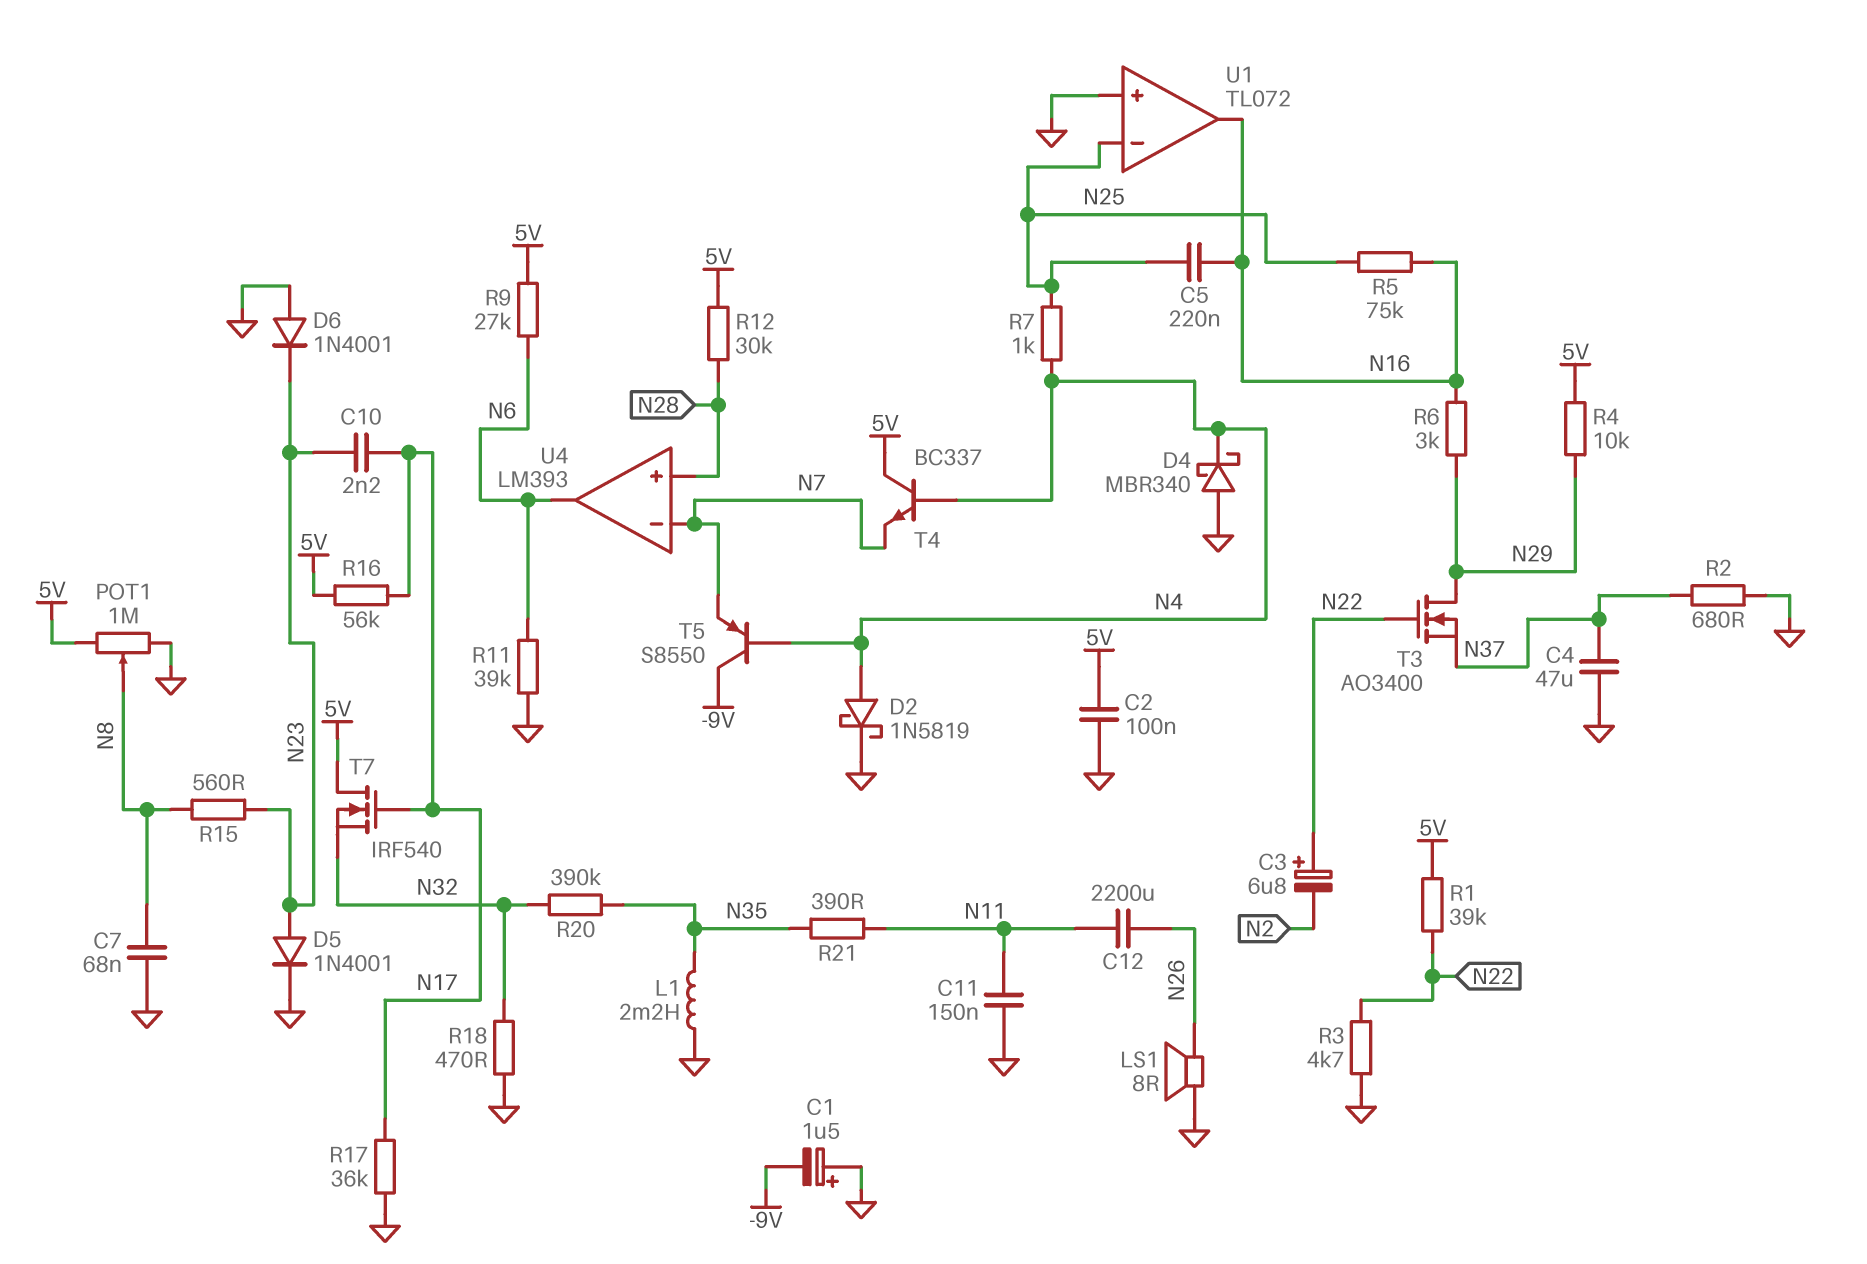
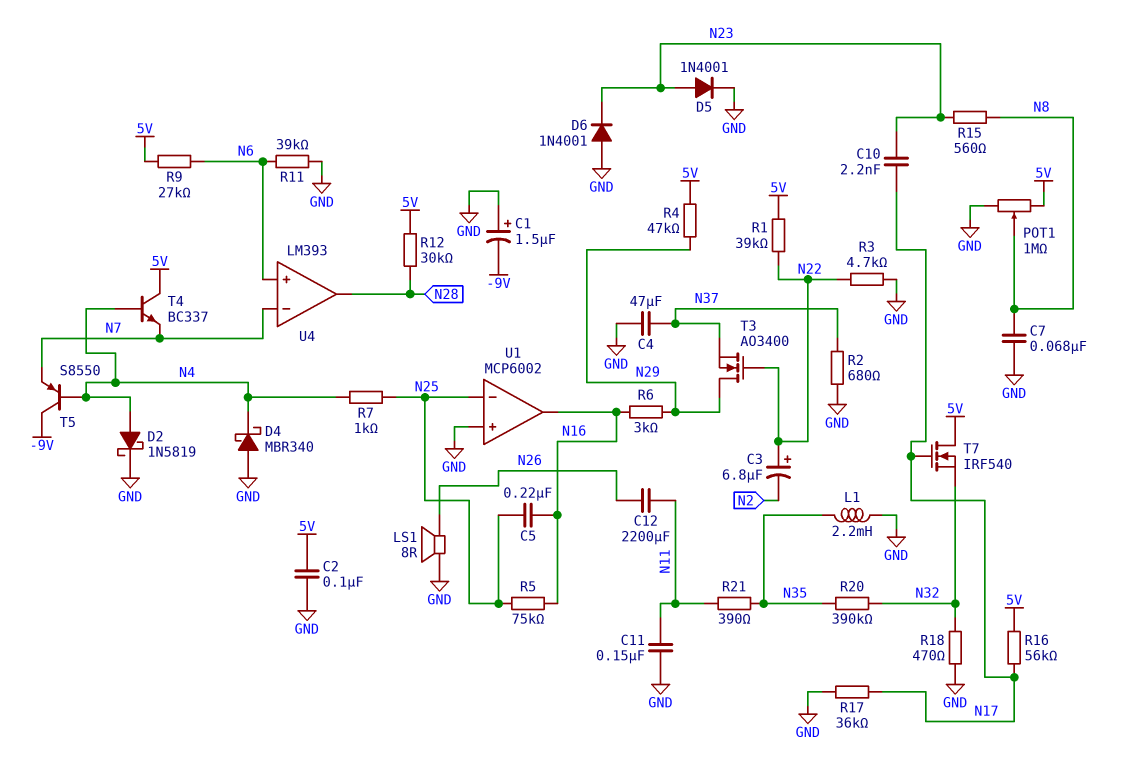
R4: 10k (5V, N29) -> 47k (5V, N29)
U1: TL072 -> MCP6002
U4 pin in+: N28 -> N6
U4 pin out: N6 -> N28

